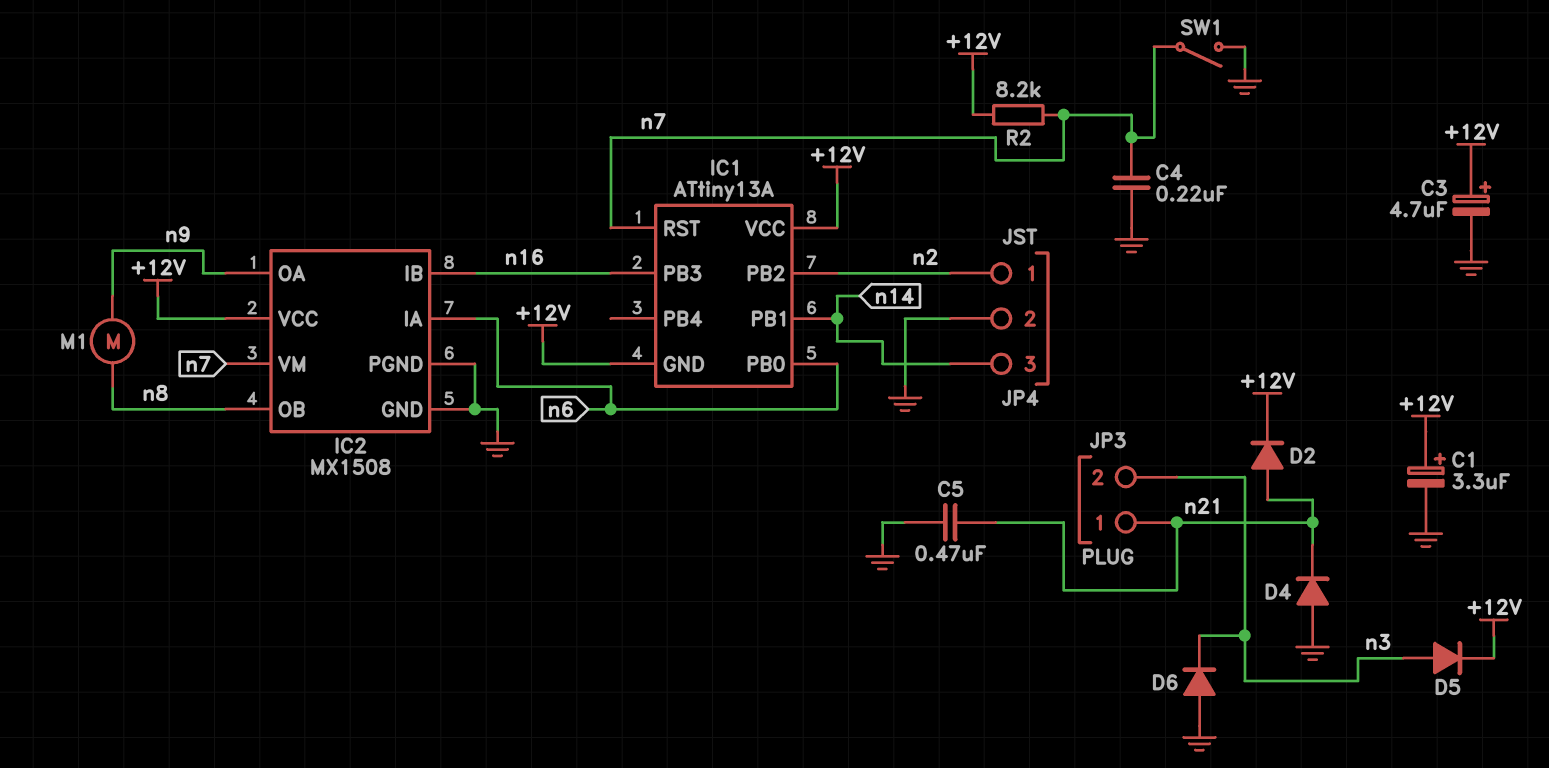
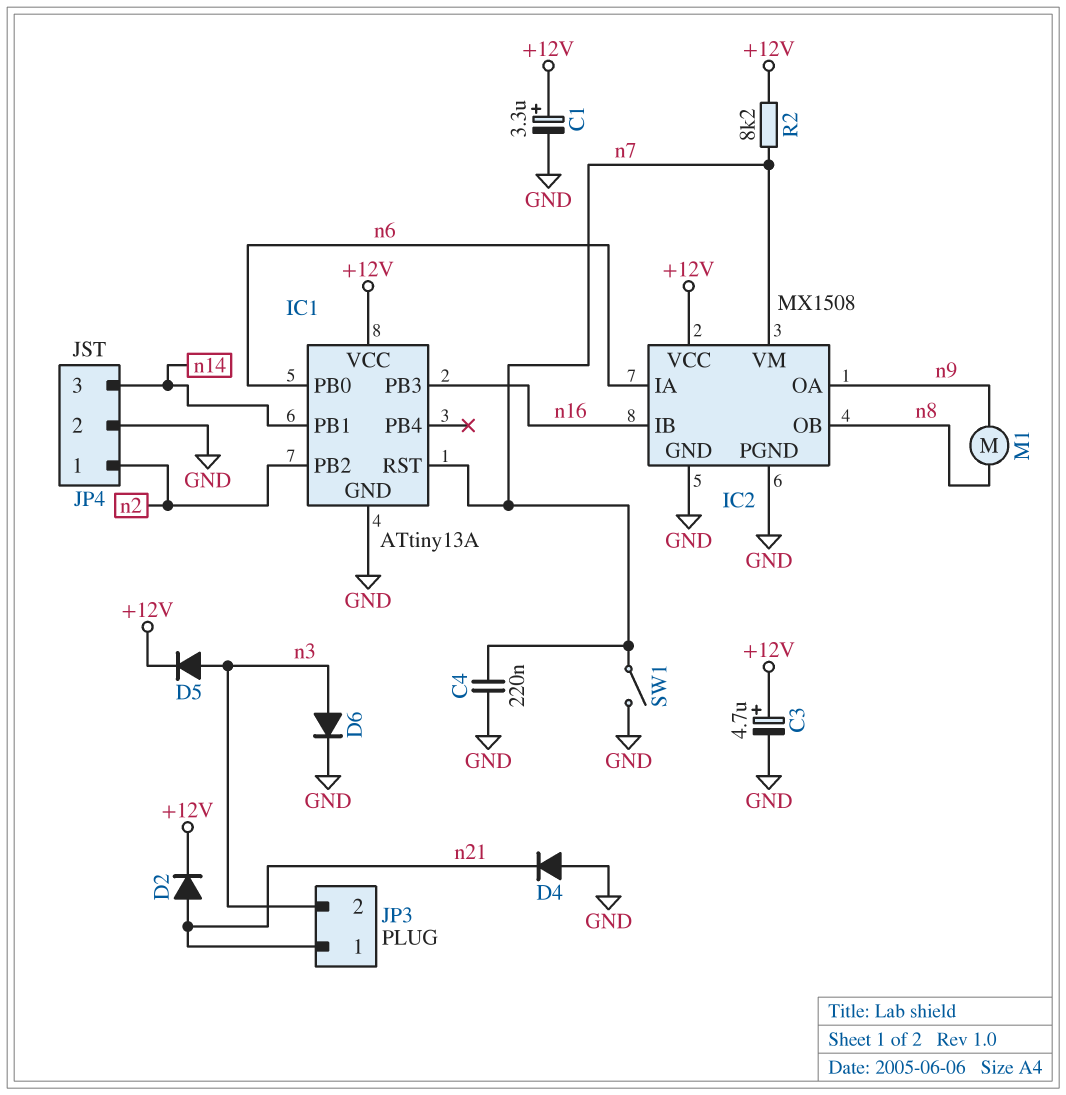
C5: 470nF (GND, n21) -> none
D6: diode (A GND, K n3) -> diode (A n3, K GND)
IC1 pin GND: +12V -> GND

